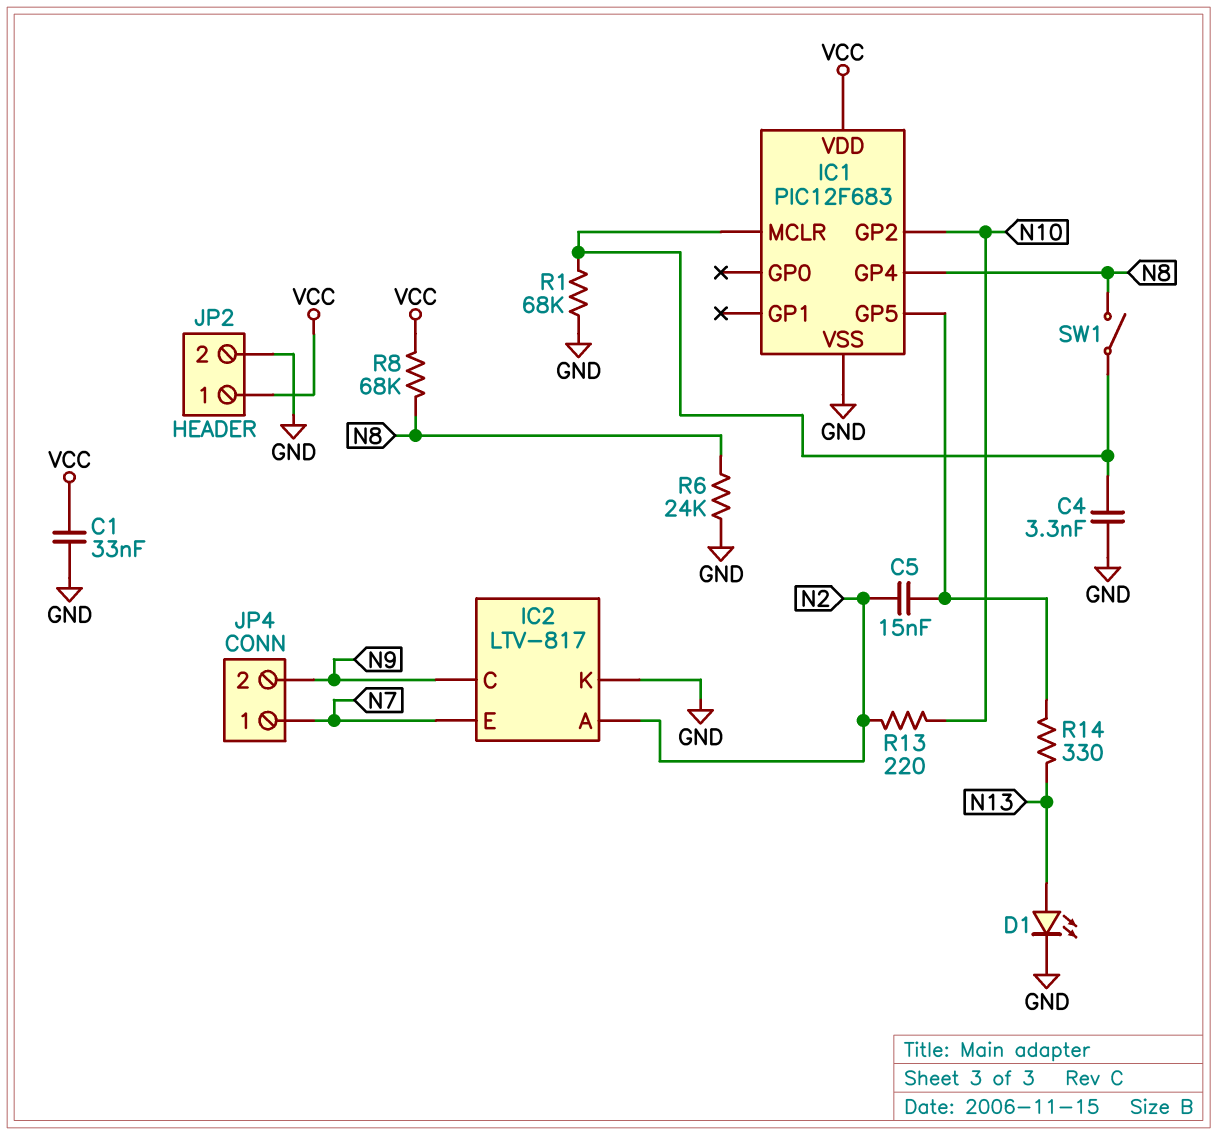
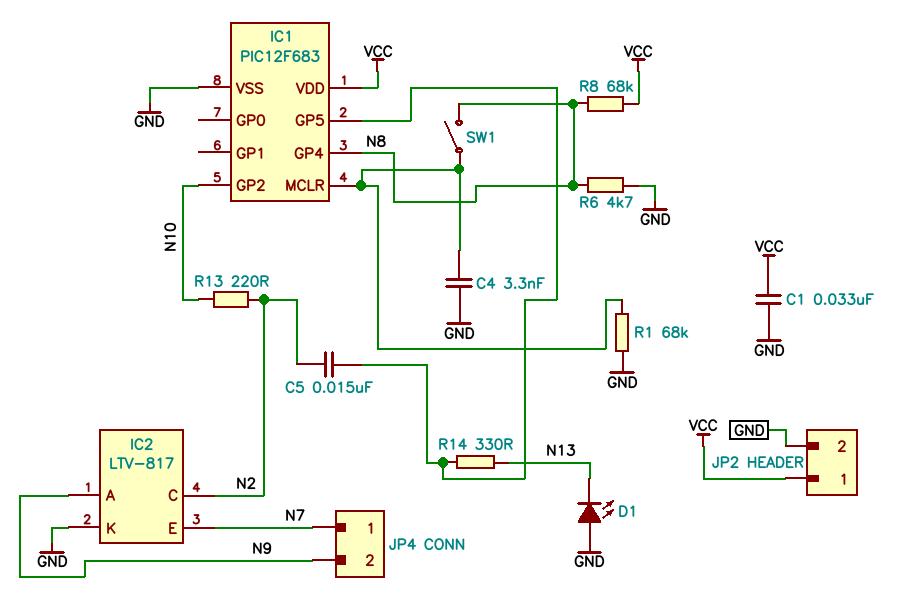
D1: LED (A N13, K GND) -> LED (A GND, K N13)
IC2 pin A: N2 -> N9
IC2 pin C: N9 -> N2
R6: 24k (GND, N8) -> 4.7k (GND, N8)

